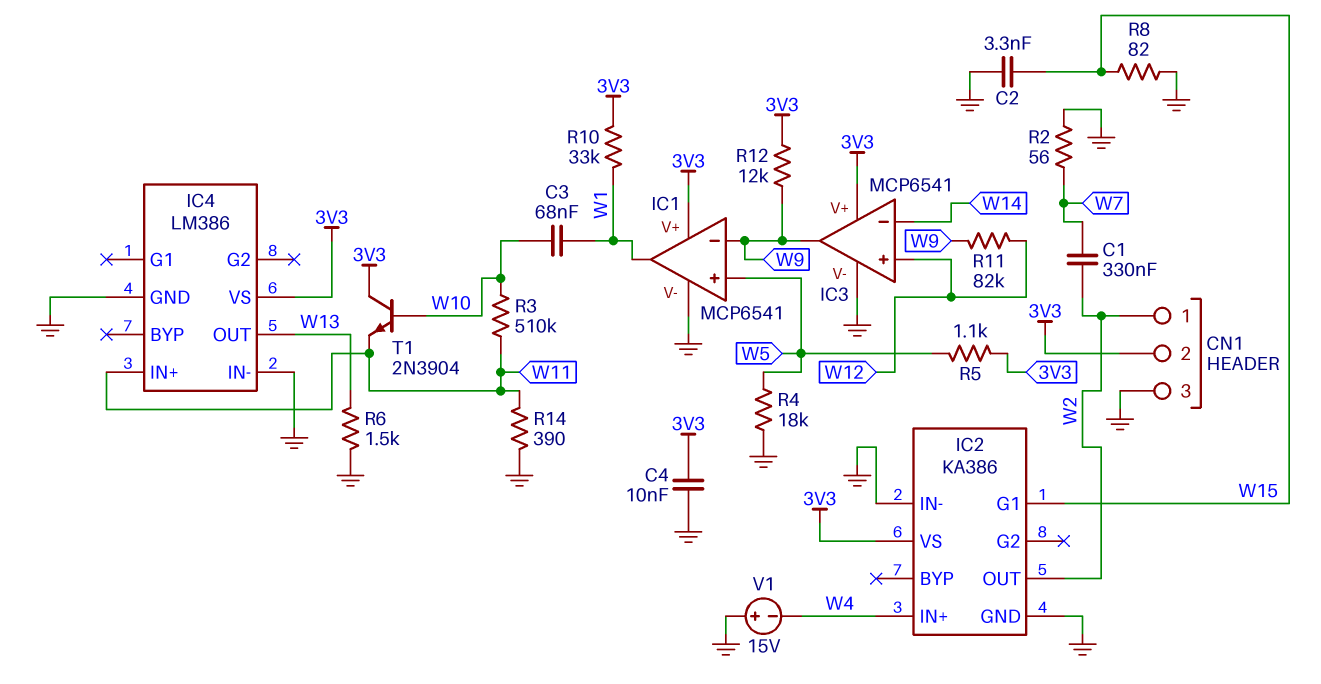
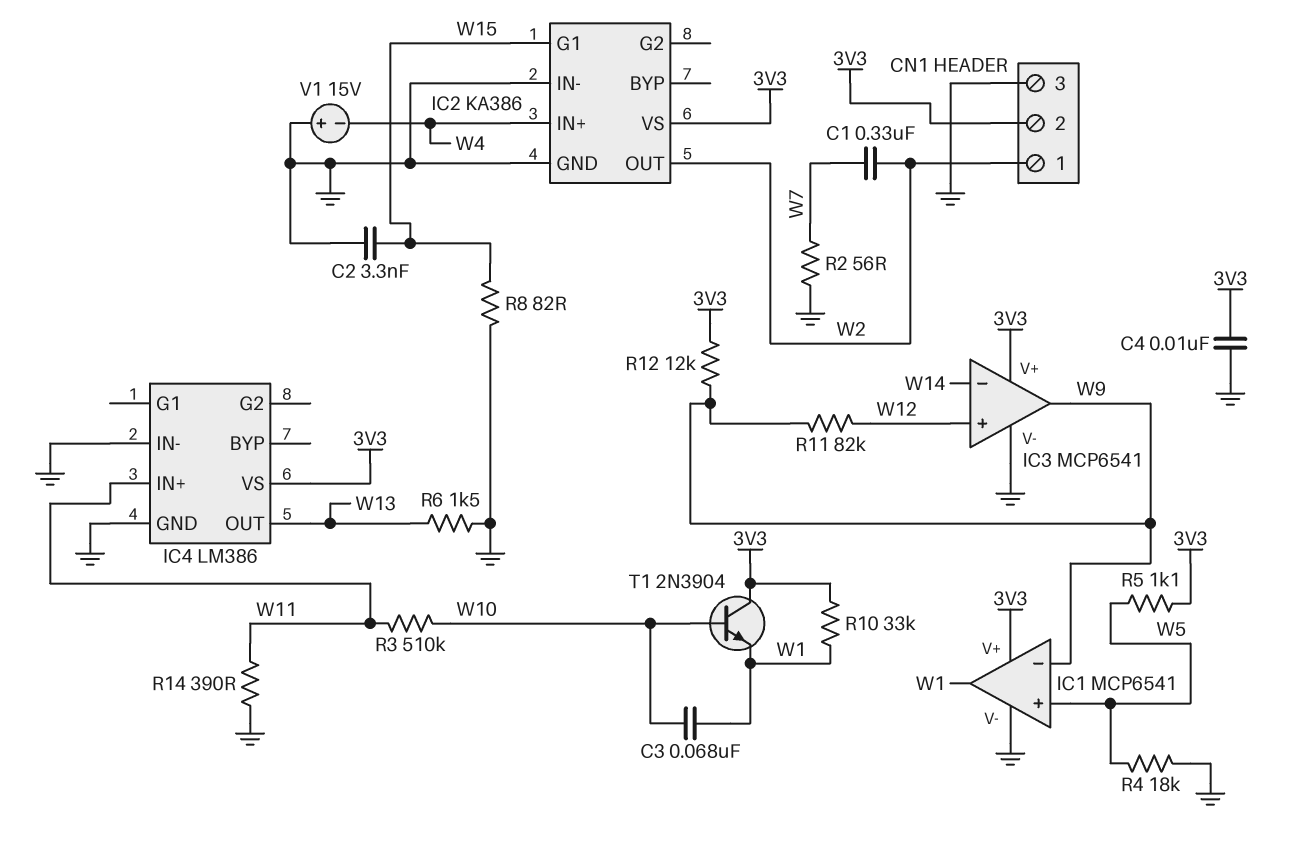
T1: NPN 2N3904 (B W10, C 3V3, E W11) -> NPN 2N3904 (B W10, C 3V3, E W1)

